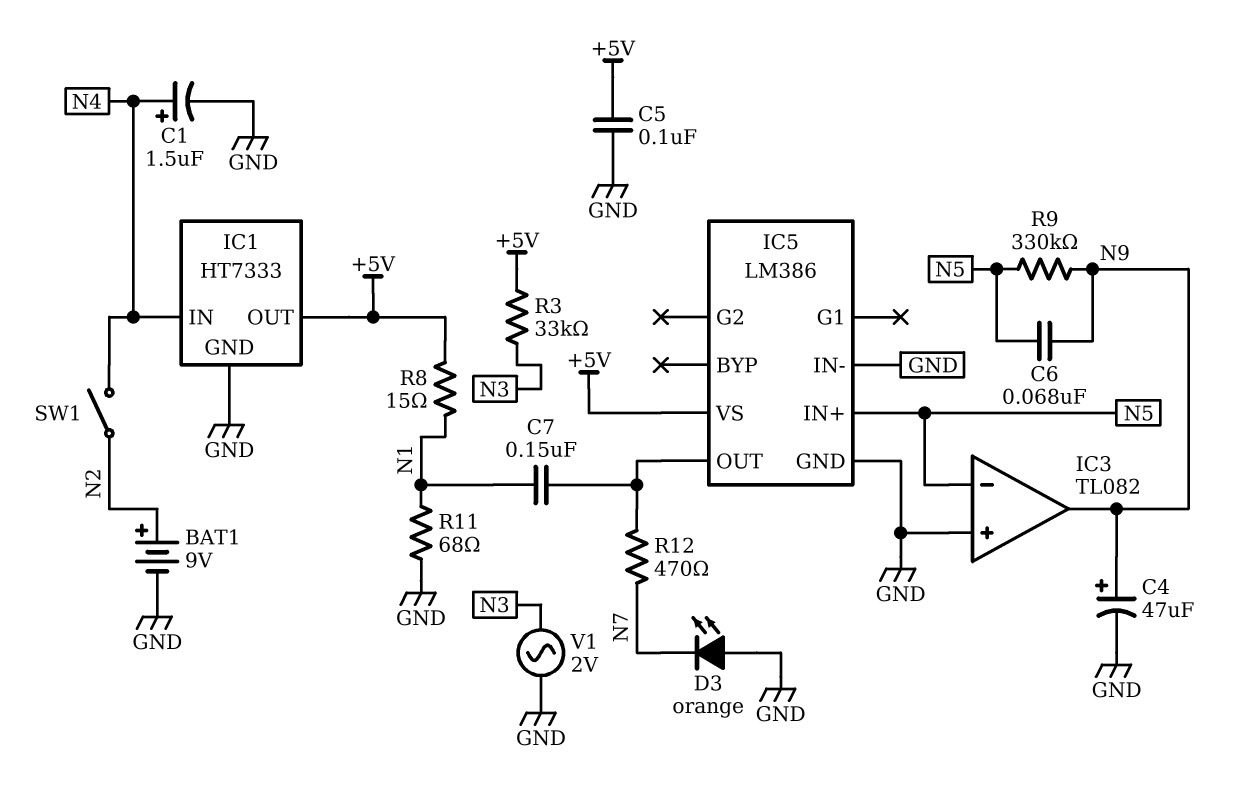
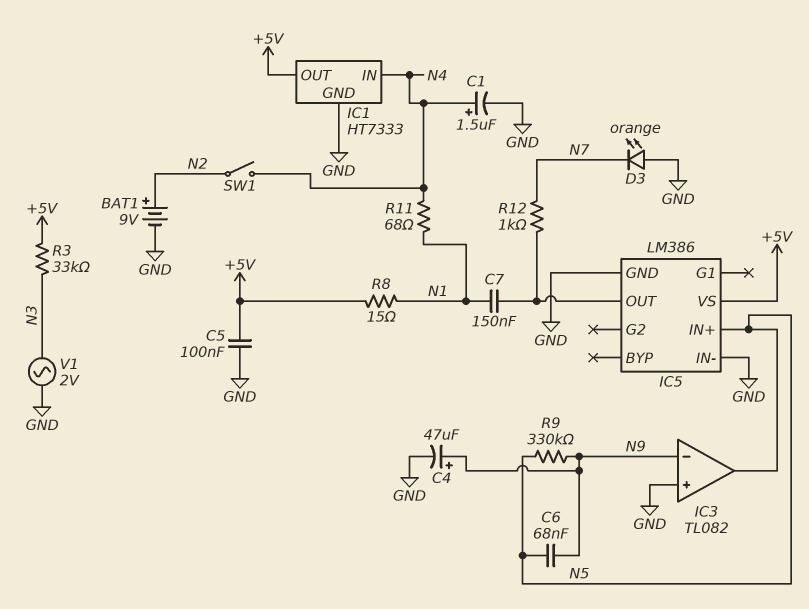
IC3 pin in-: N5 -> N9
IC3 pin out: N9 -> N5
R11: 68 (GND, N1) -> 68 (N1, N4)
R12: 470 (IC5/OUT, N7) -> 1k (IC5/OUT, N7)

